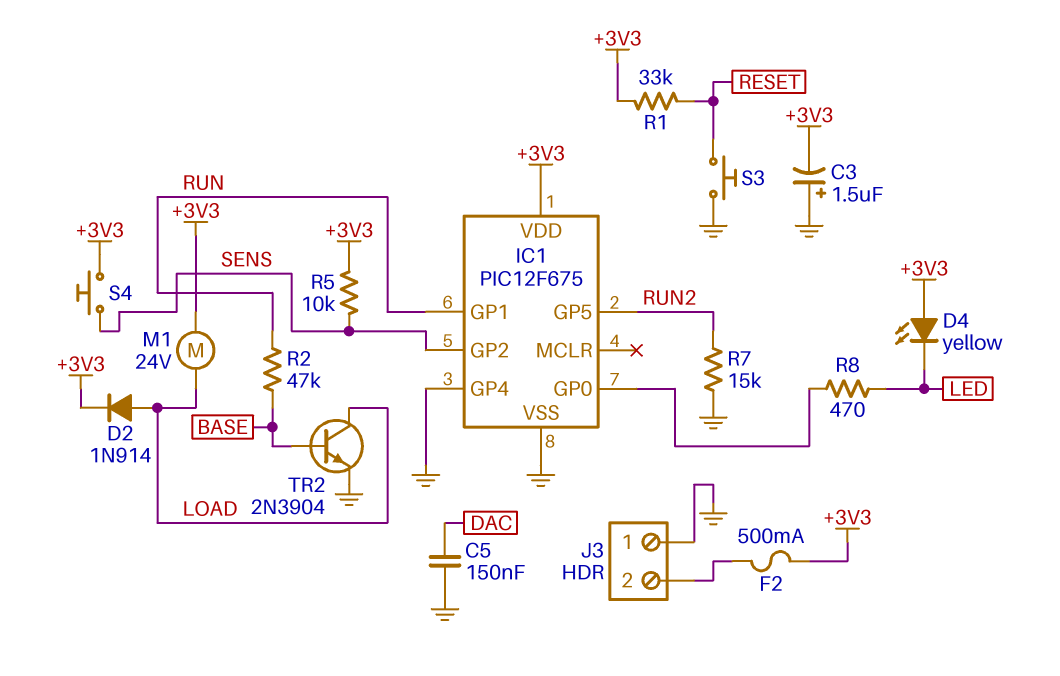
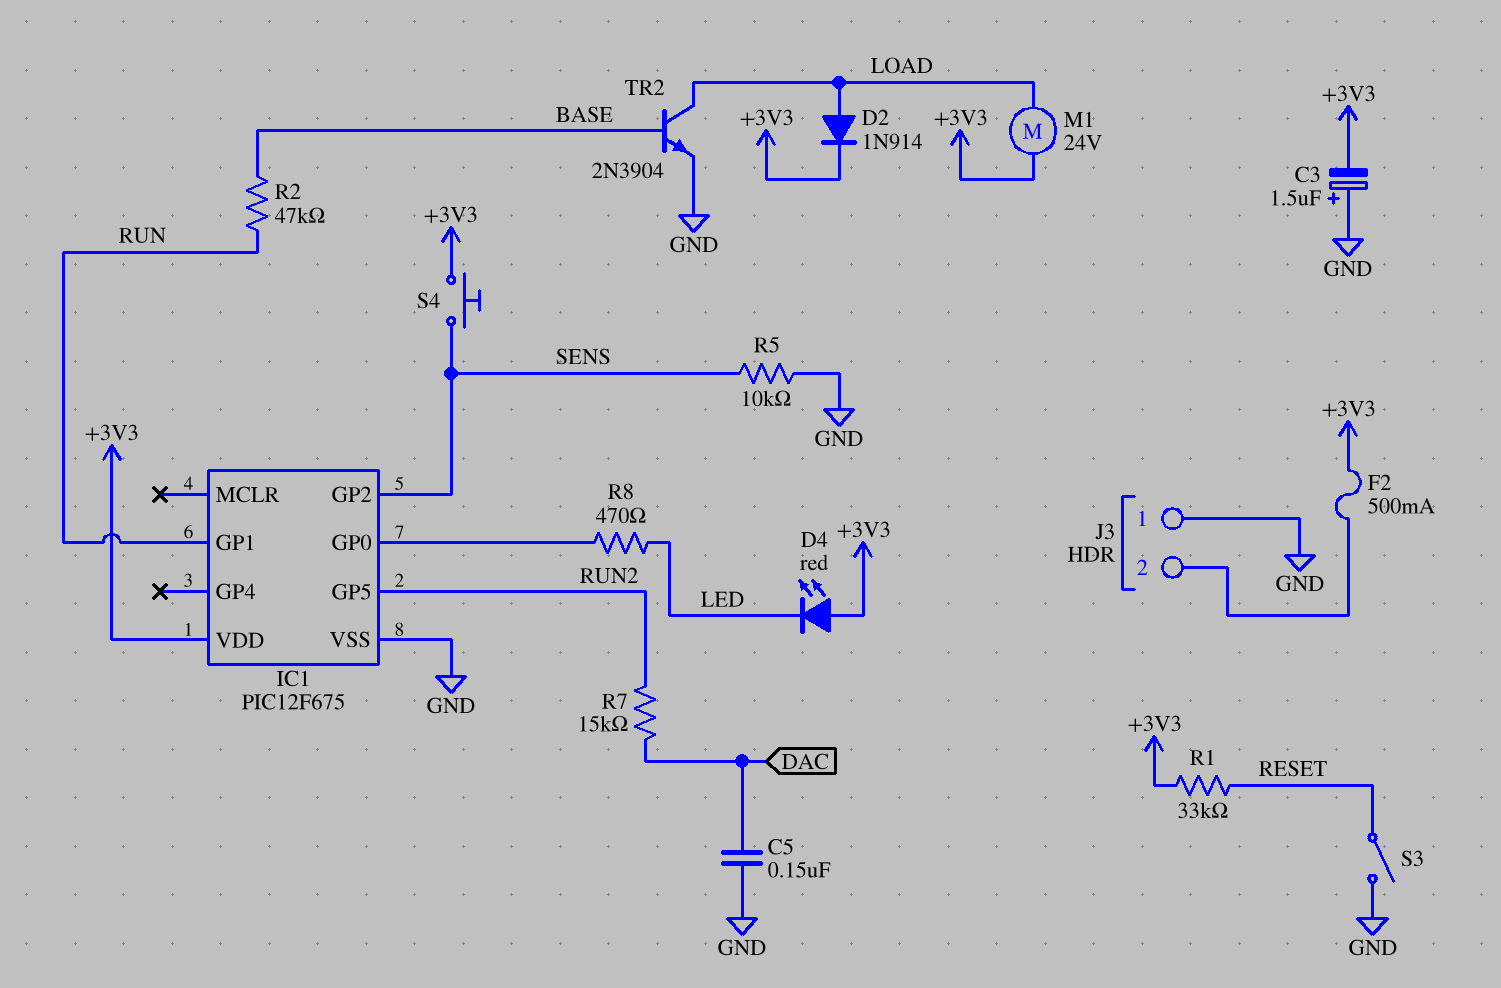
D4: LED yellow (A +3V3, K LED) -> LED red (A +3V3, K LED)
IC1 pin GP4: GND -> none
R5: 10k (+3V3, SENS) -> 10k (GND, SENS)
R7: 15k (GND, RUN2) -> 15k (DAC, RUN2)
S3: button (GND, RESET) -> switch (GND, RESET)

